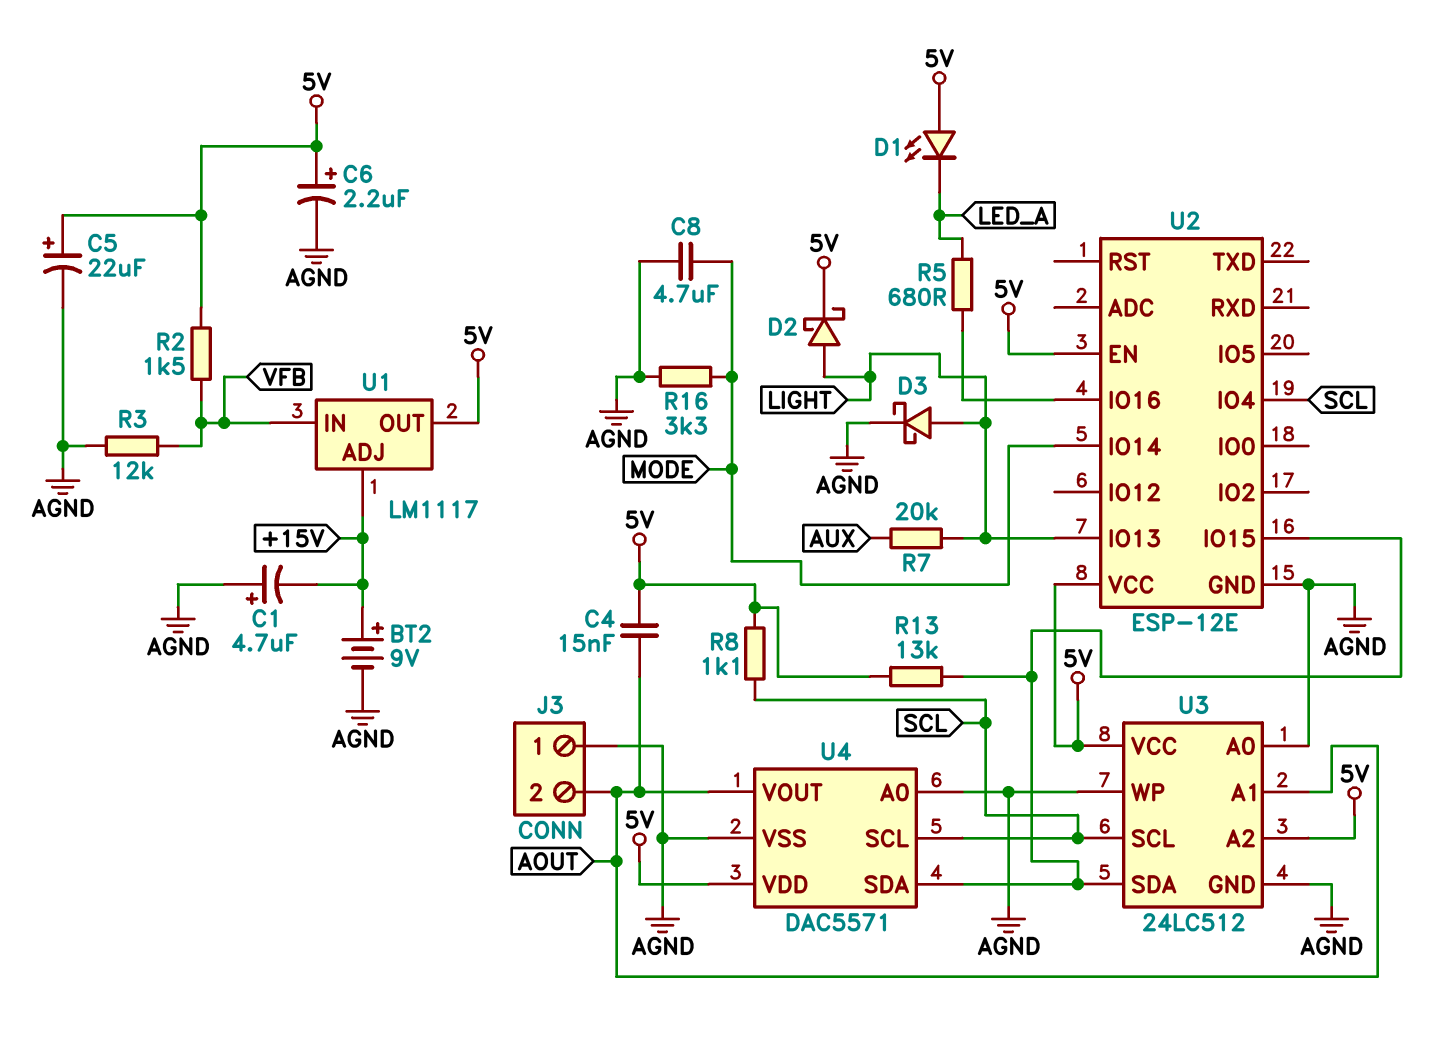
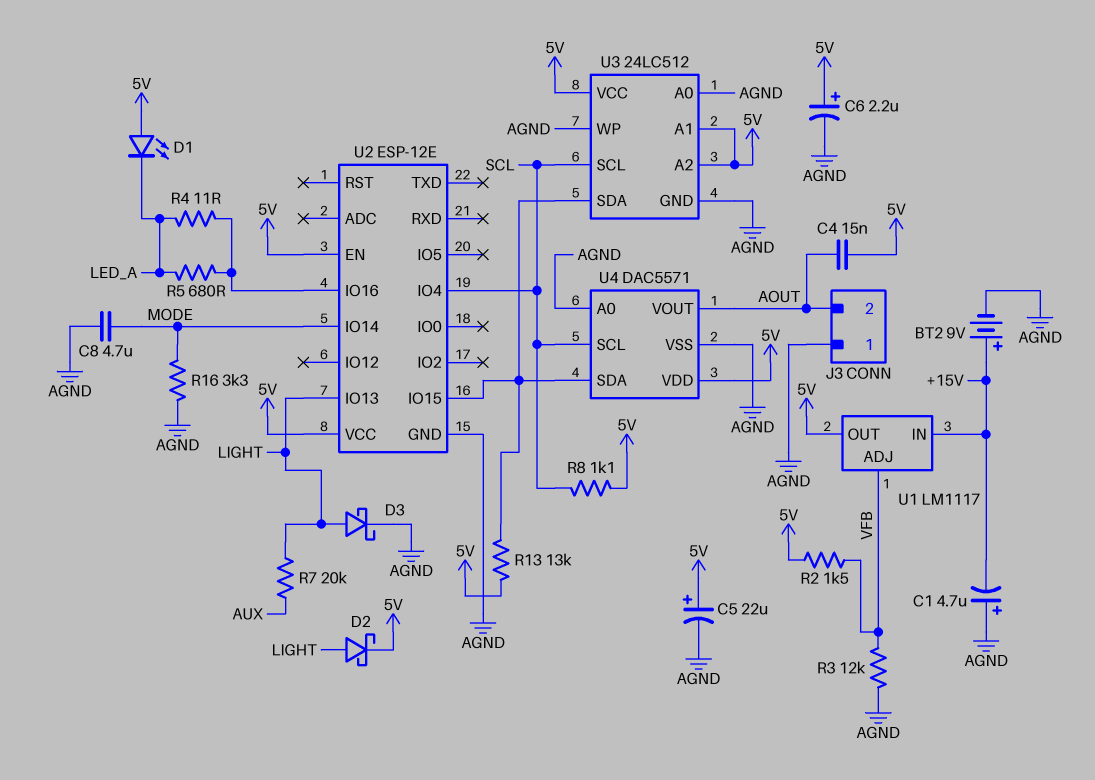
R4: none -> 11 (LED_A, U2/IO16)
U1 pin ADJ: +15V -> VFB
U1 pin IN: VFB -> +15V
U3 pin A1: AOUT -> 5V

